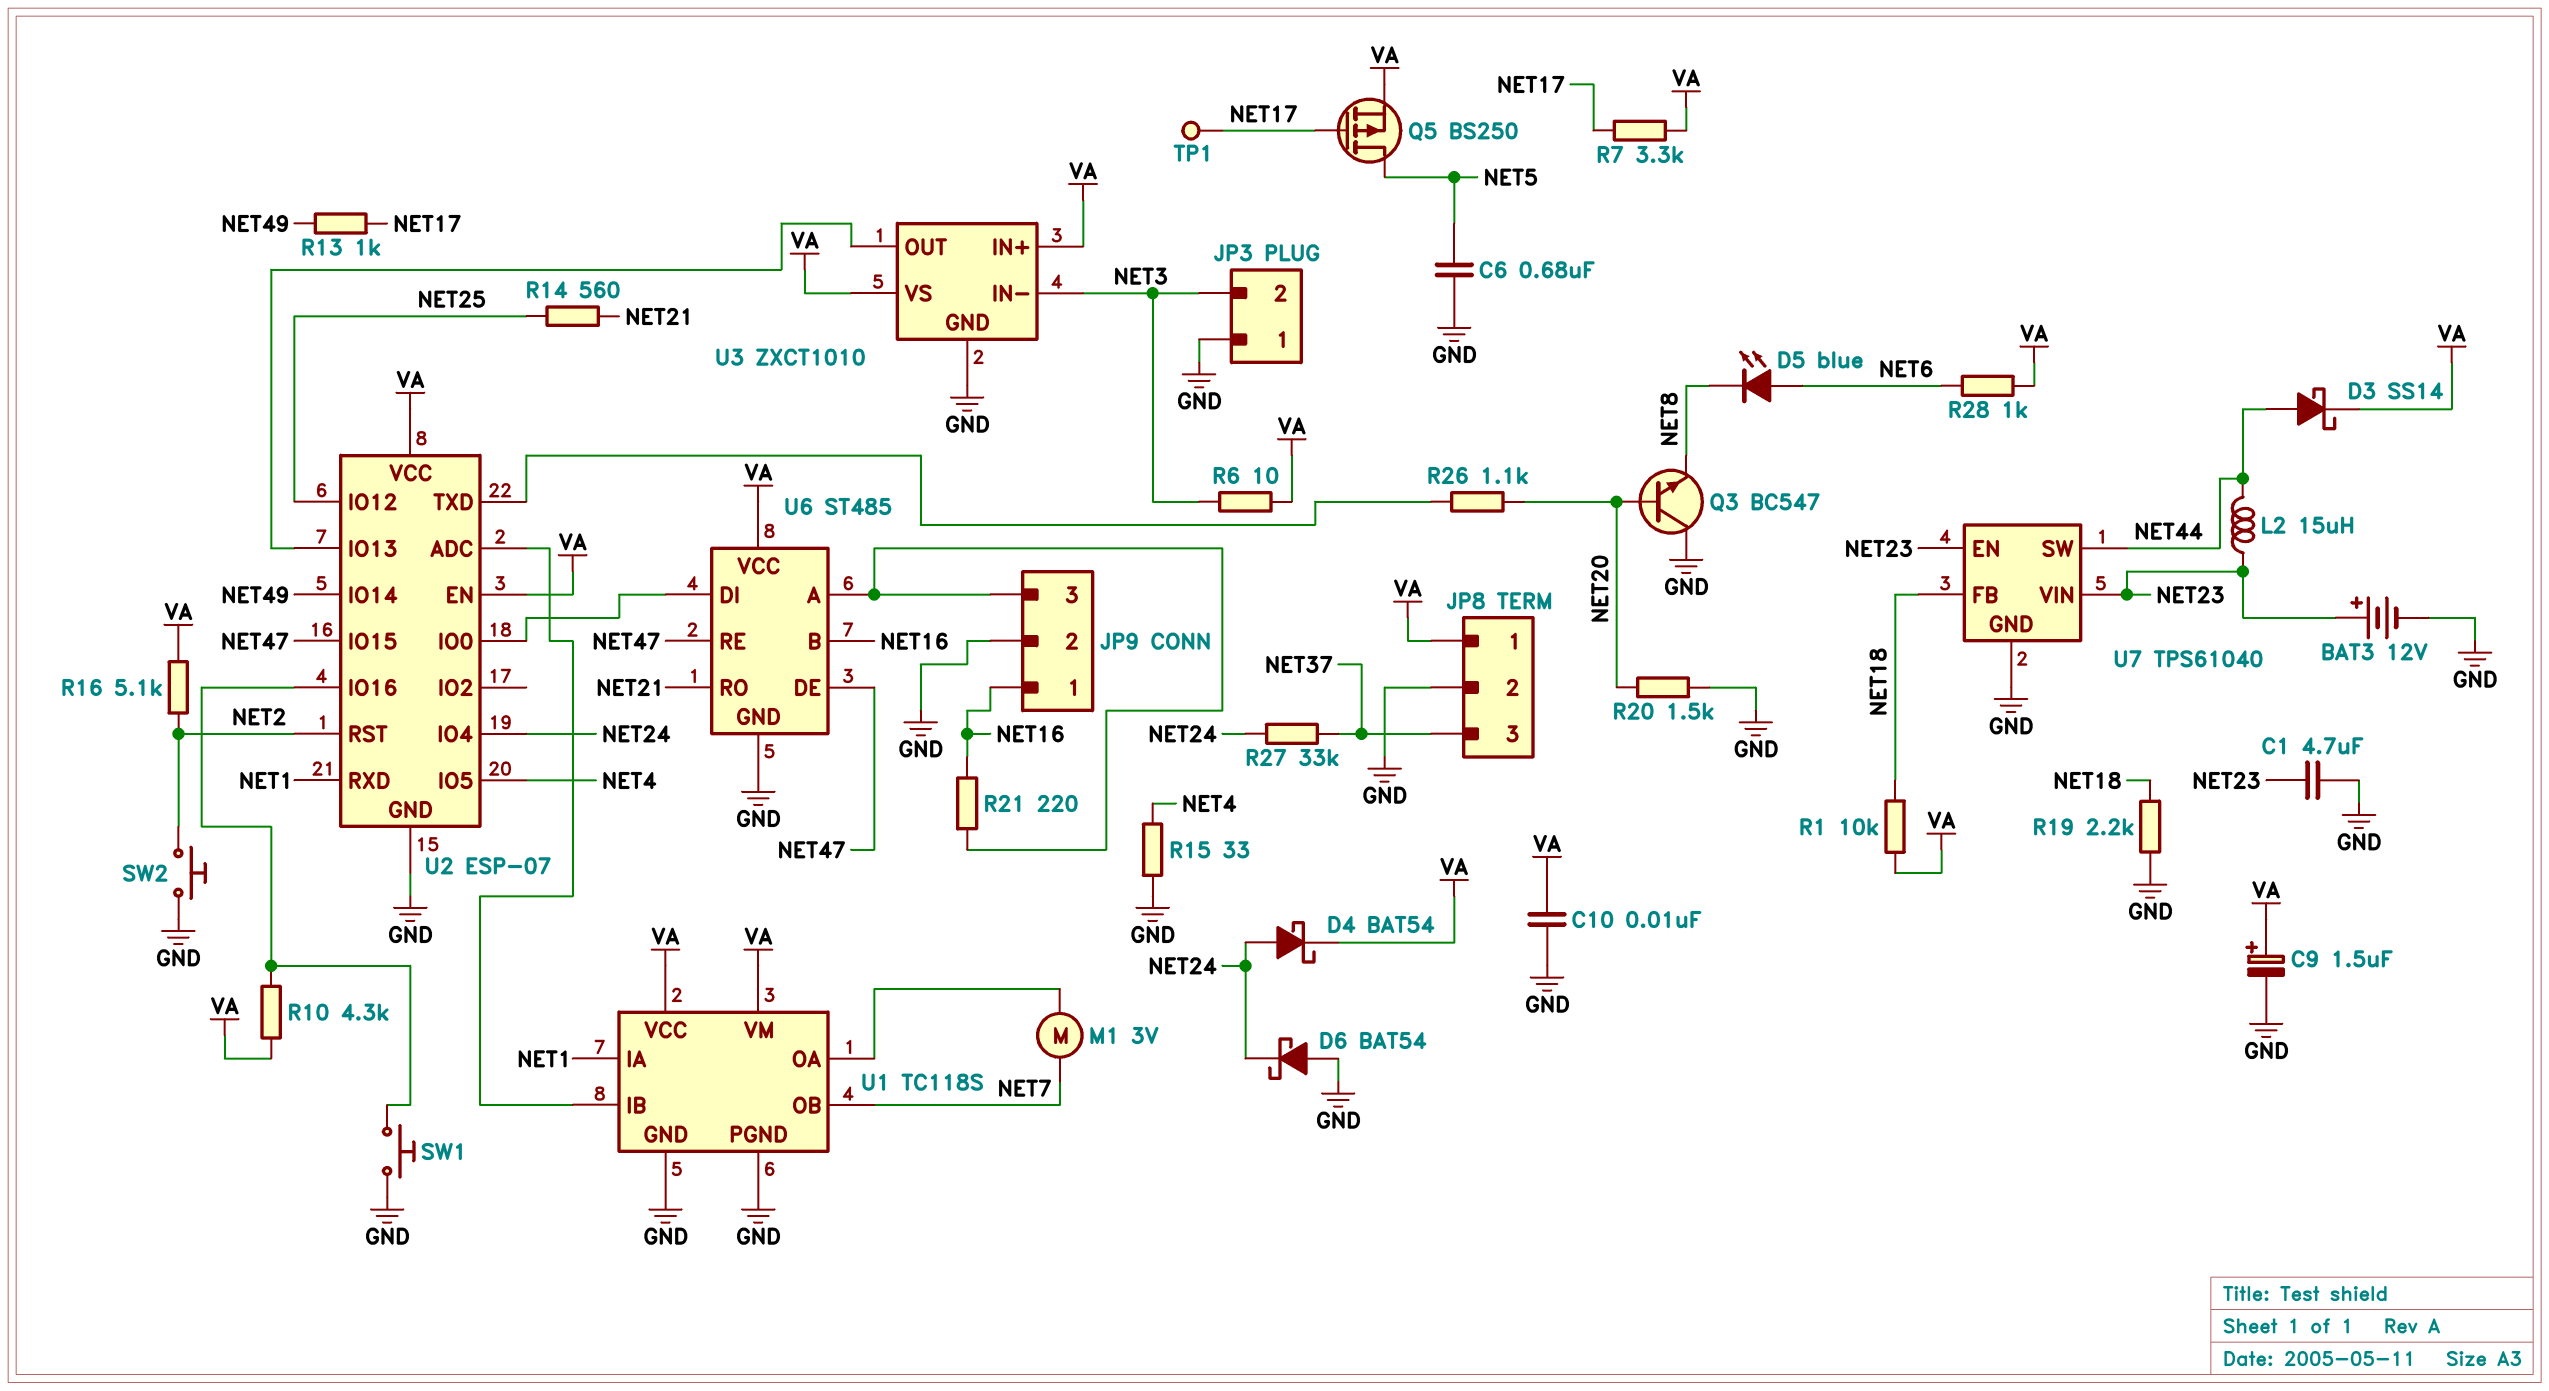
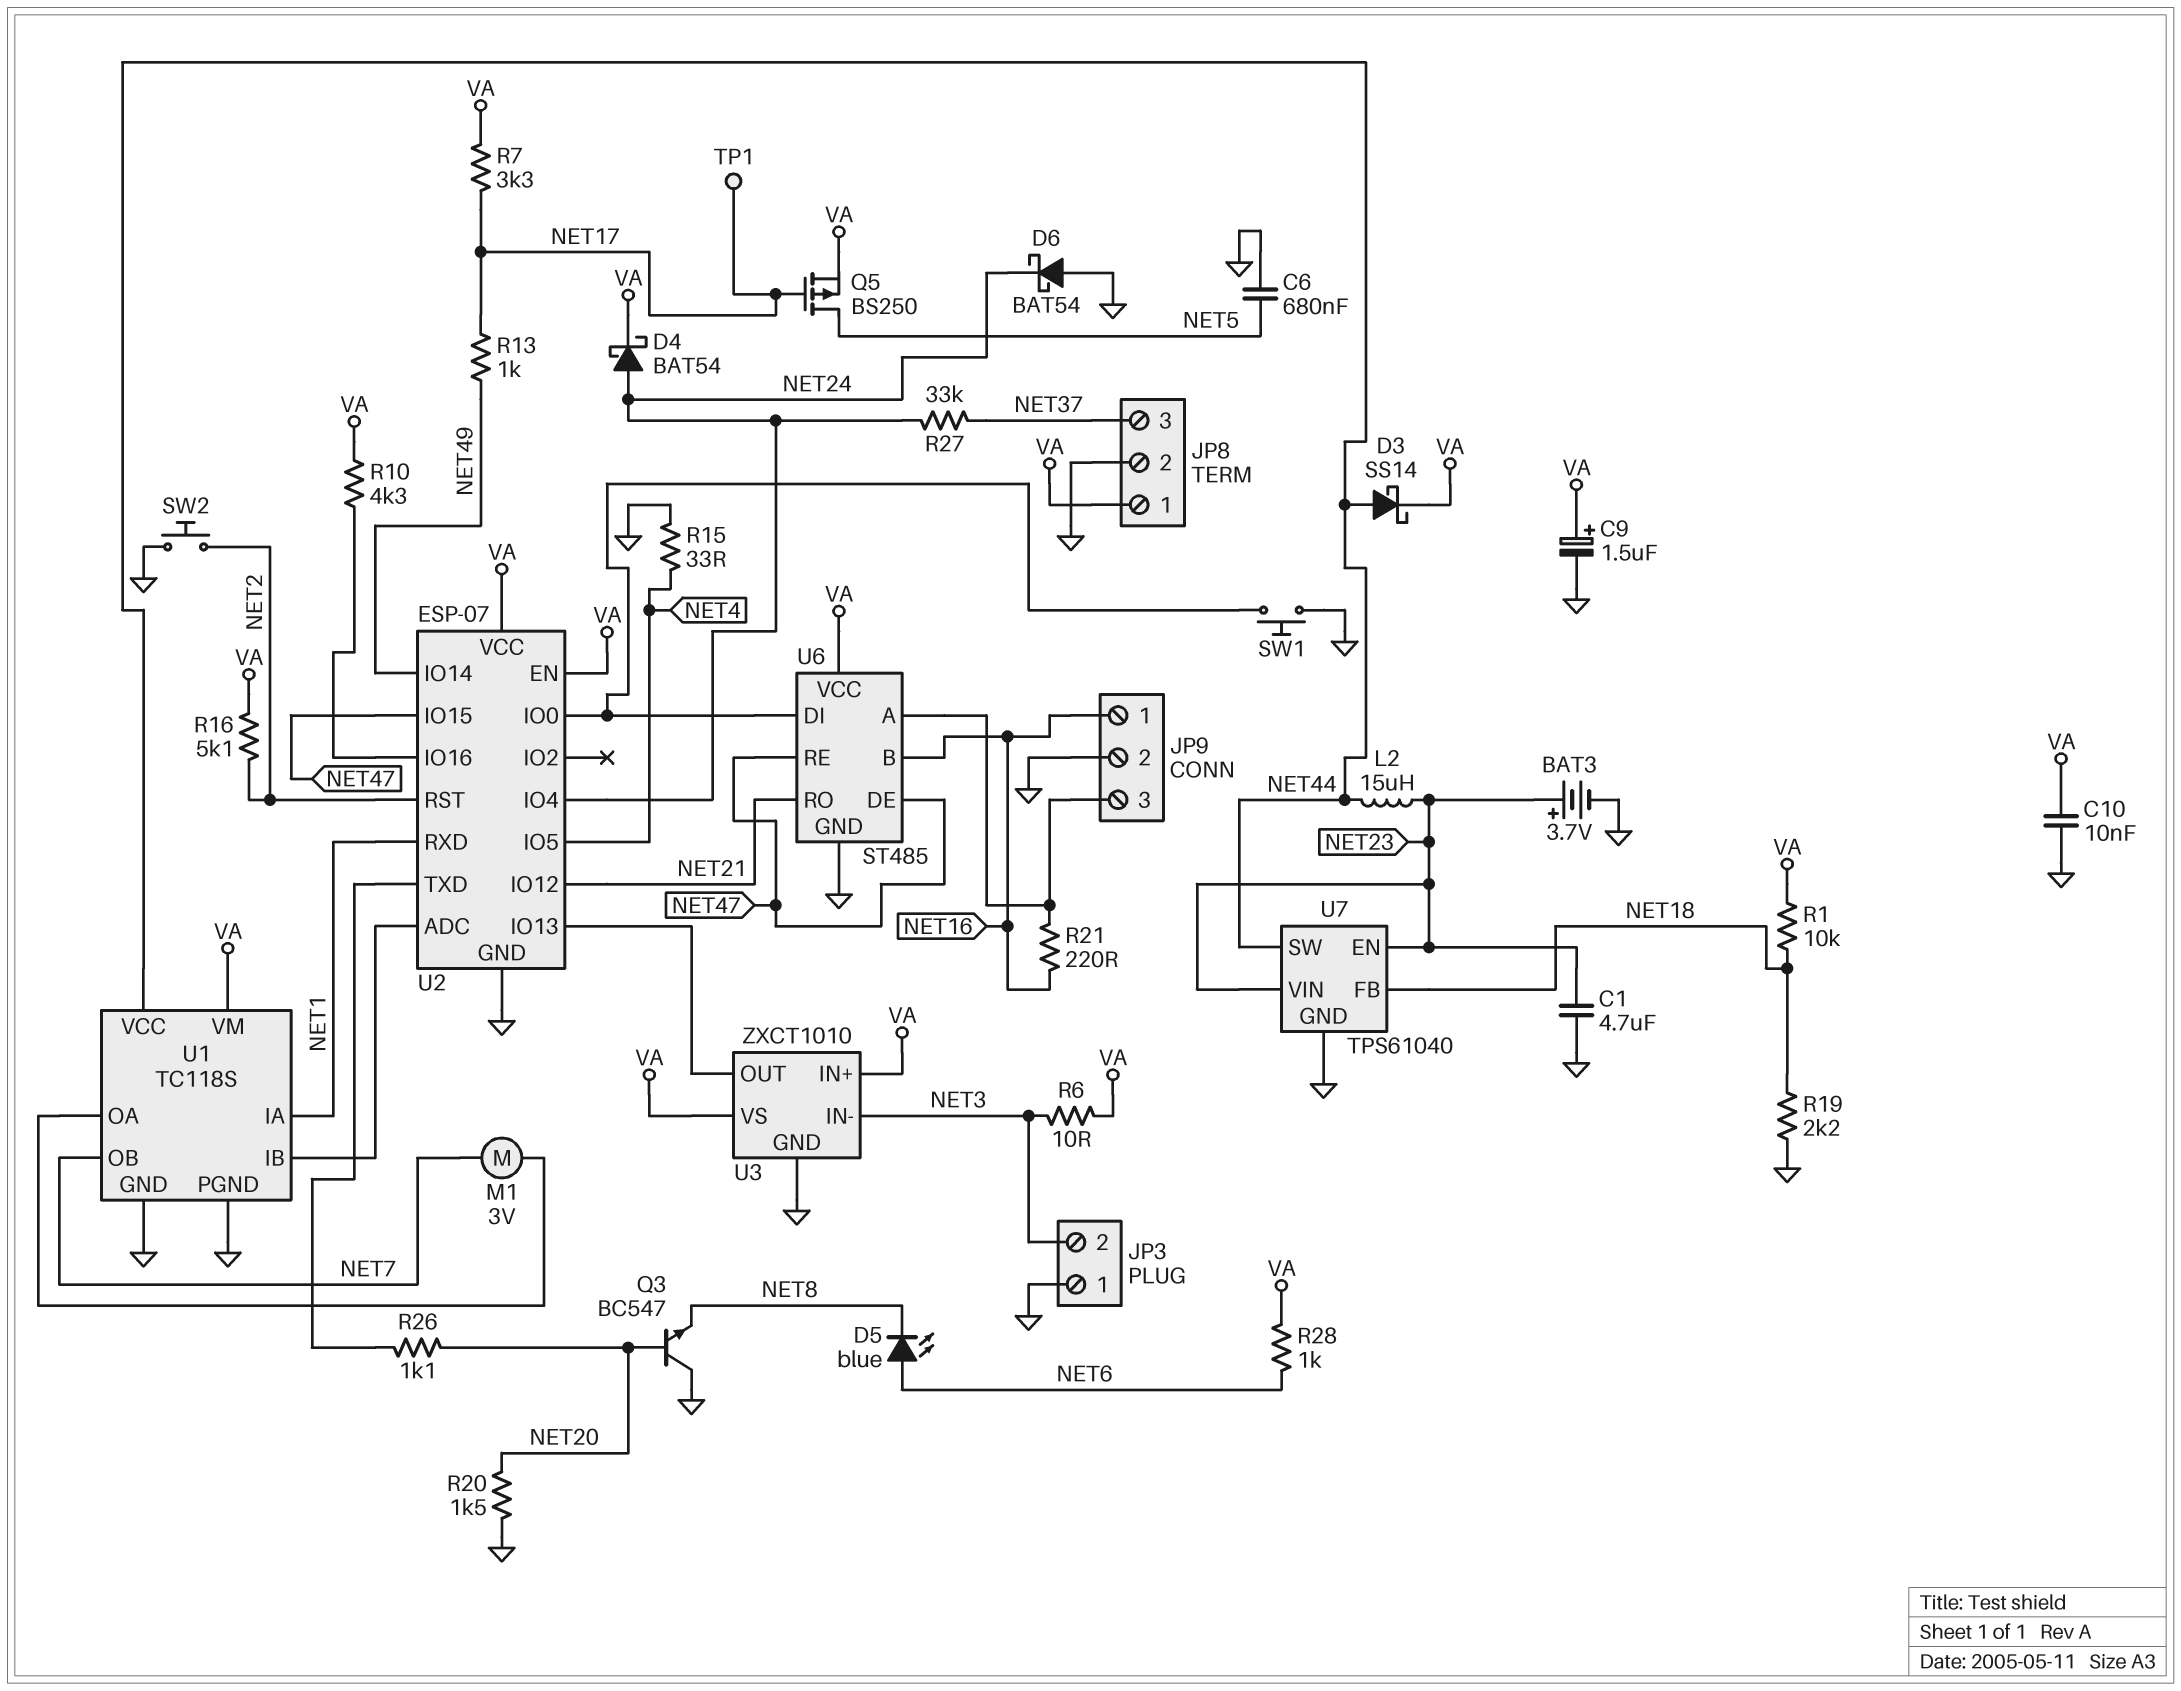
BAT3: 12V (plus NET23, minus GND) -> 3.7V (plus NET23, minus GND)
R14: 560 (NET21, NET25) -> none
SW1: button (GND, U2/IO16) -> button (GND, U2/IO0)
U1 pin VCC: VA -> NET44
U2 pin IO12: NET25 -> NET21

